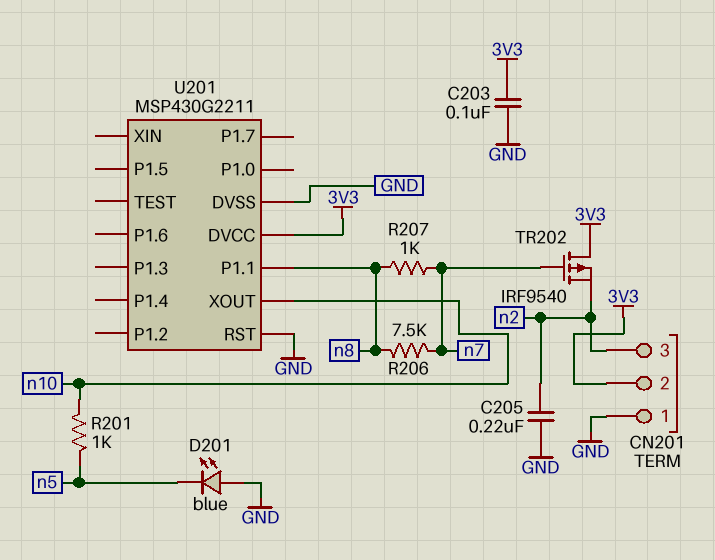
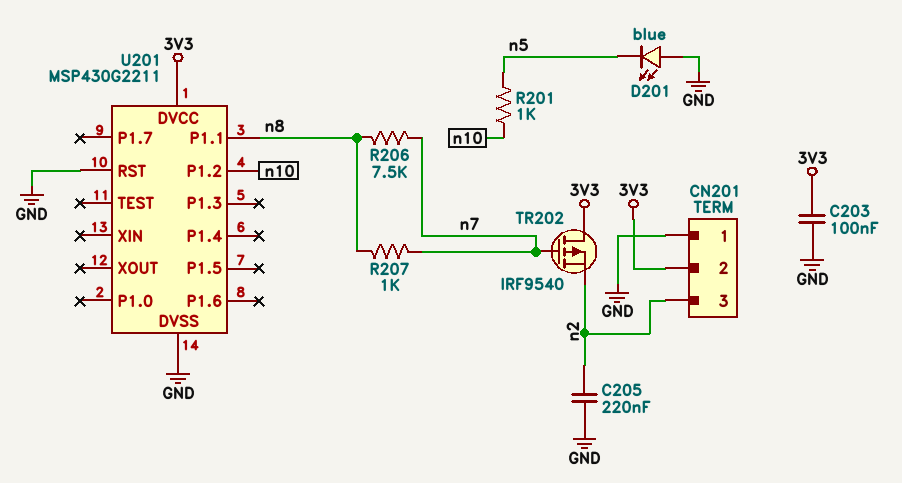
U201 pin P1.2: none -> n10
U201 pin XOUT: n10 -> none

